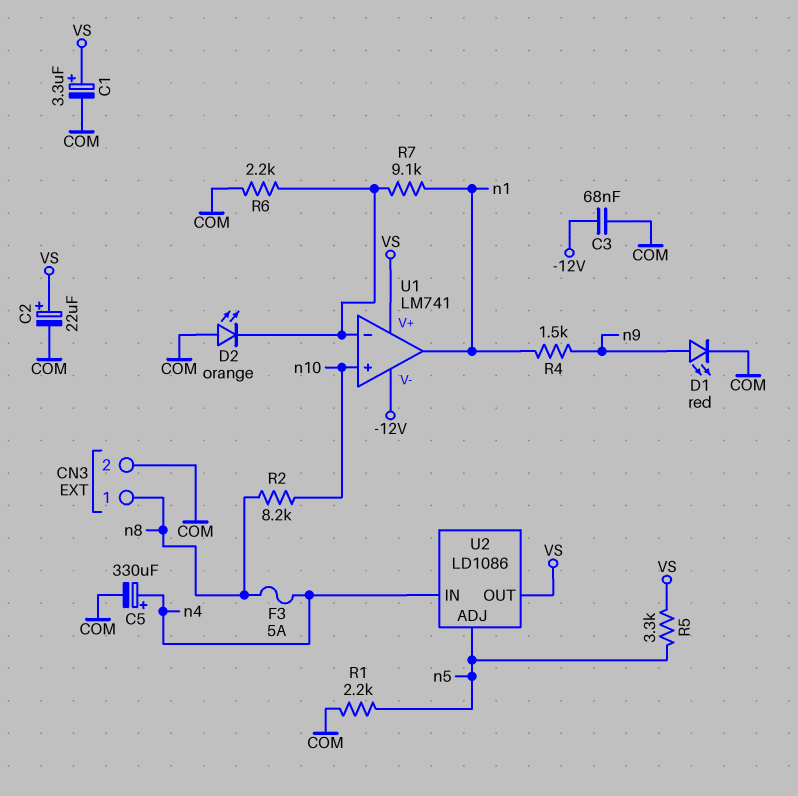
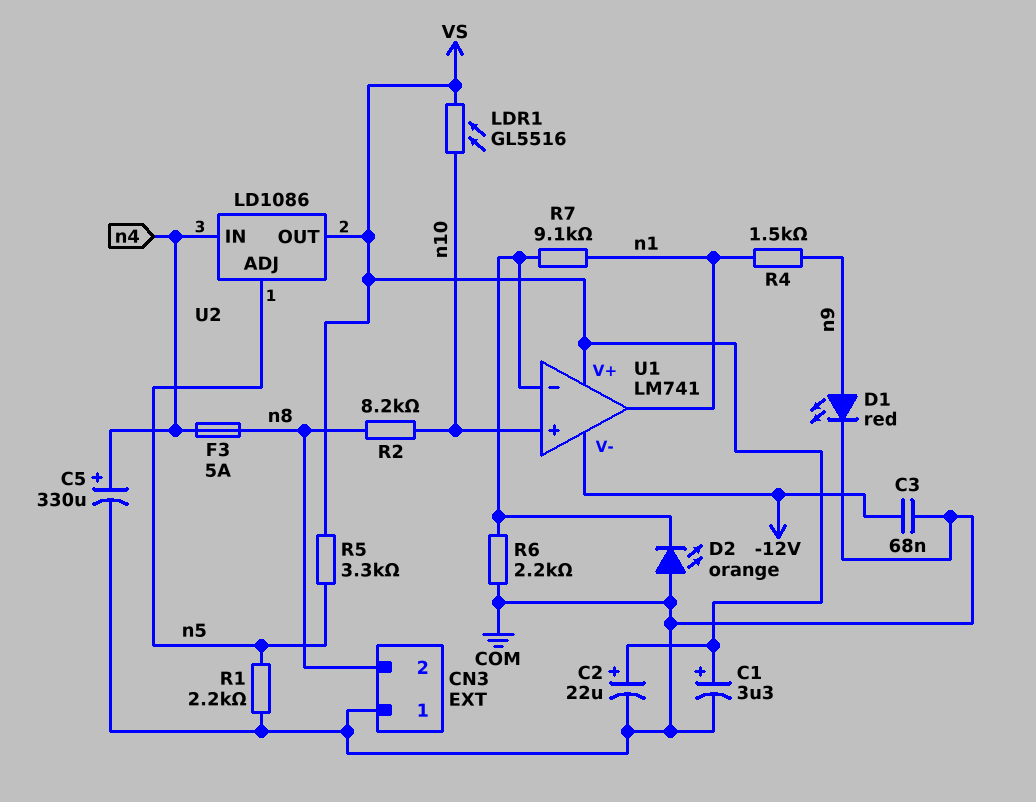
CN3 pin 1: n8 -> COM
CN3 pin 2: COM -> n8
LDR1: none -> GL5516 (VS, n10)

